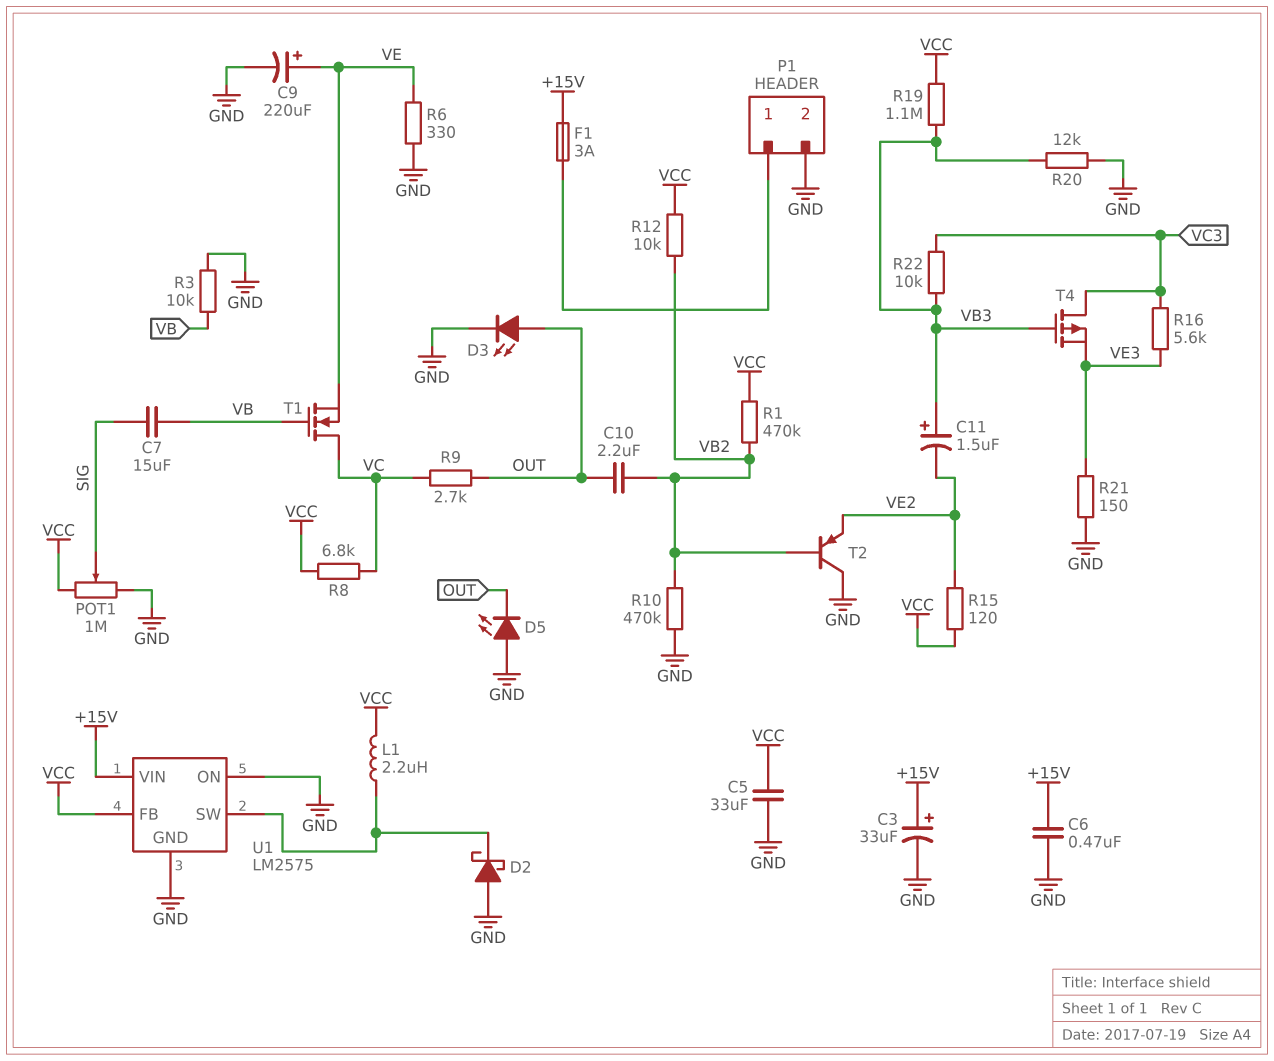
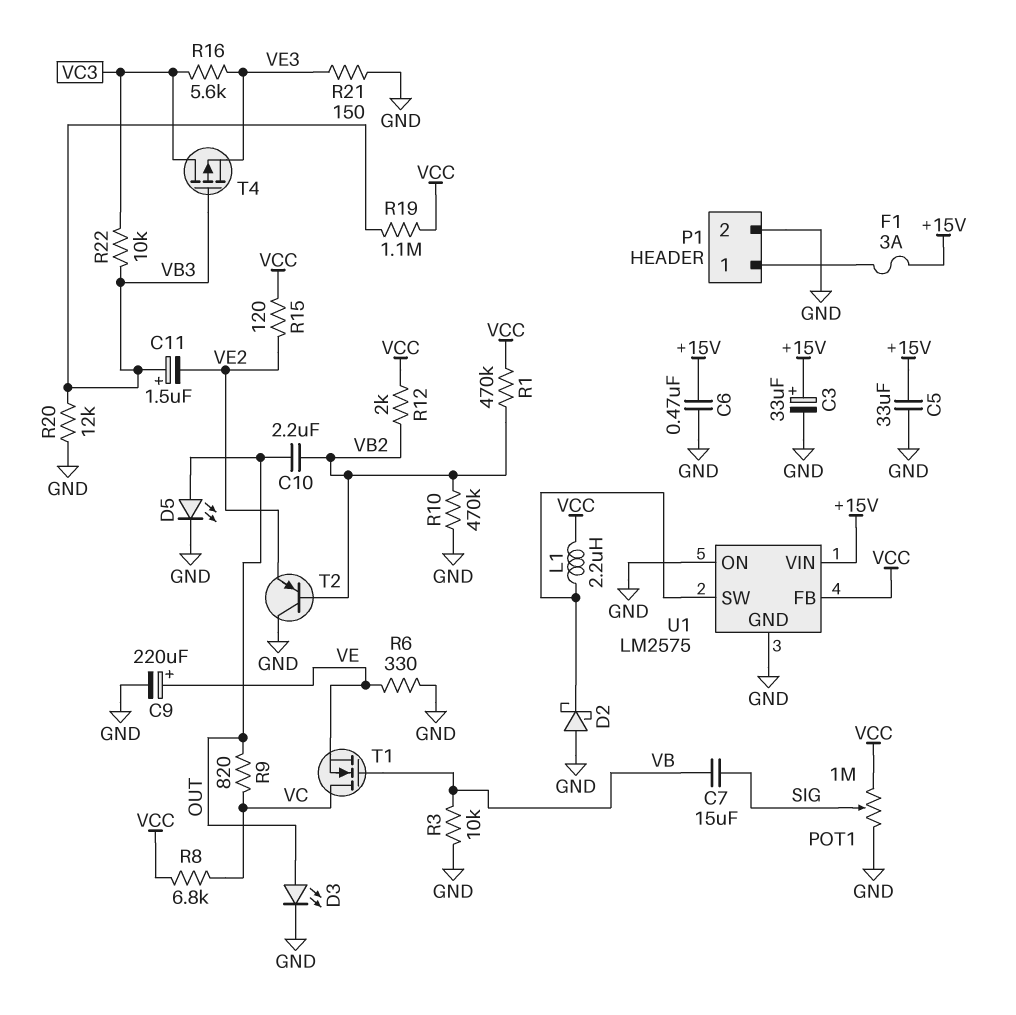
C5: 33uF (GND, VCC) -> 33uF (+15V, GND)
D5: LED (A GND, K OUT) -> LED (A OUT, K GND)
R9: 2.7k (OUT, VC) -> 820 (OUT, VC)
R12: 10k (VB2, VCC) -> 2k (VB2, VCC)

